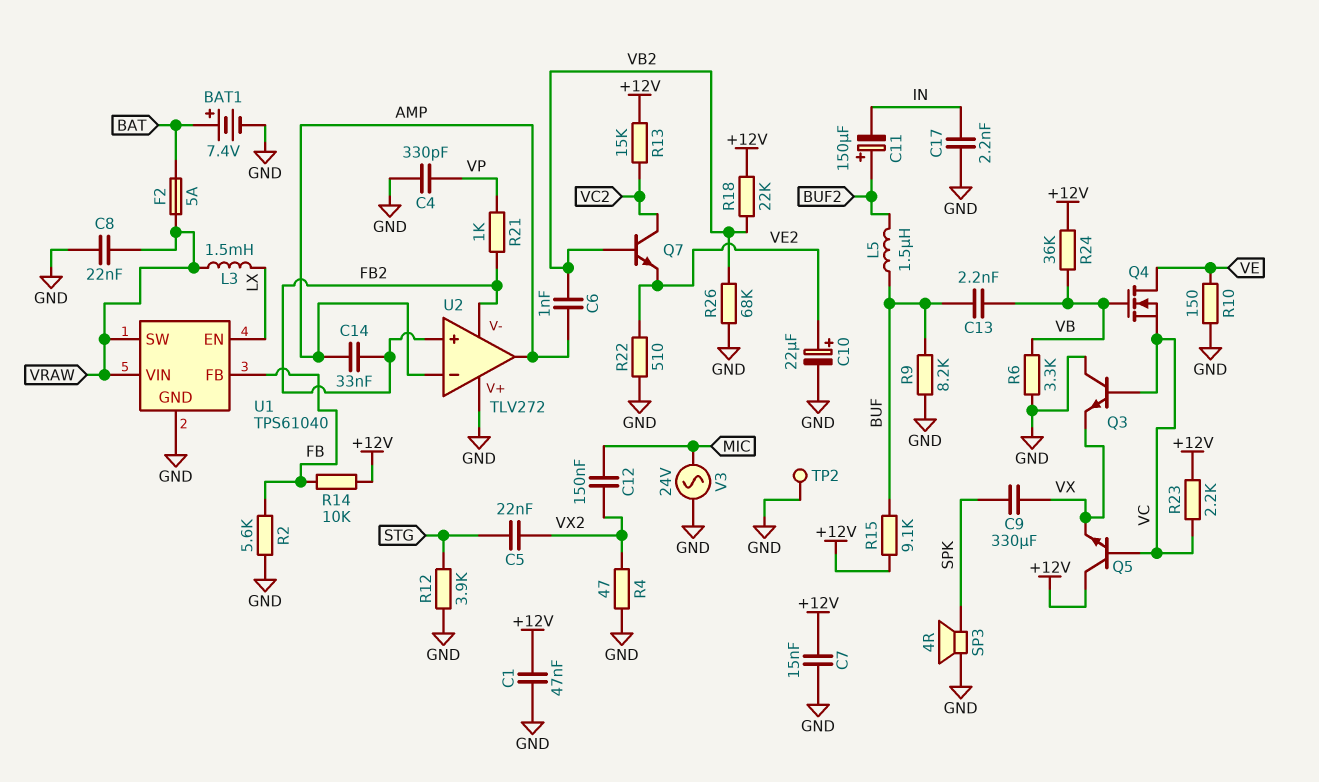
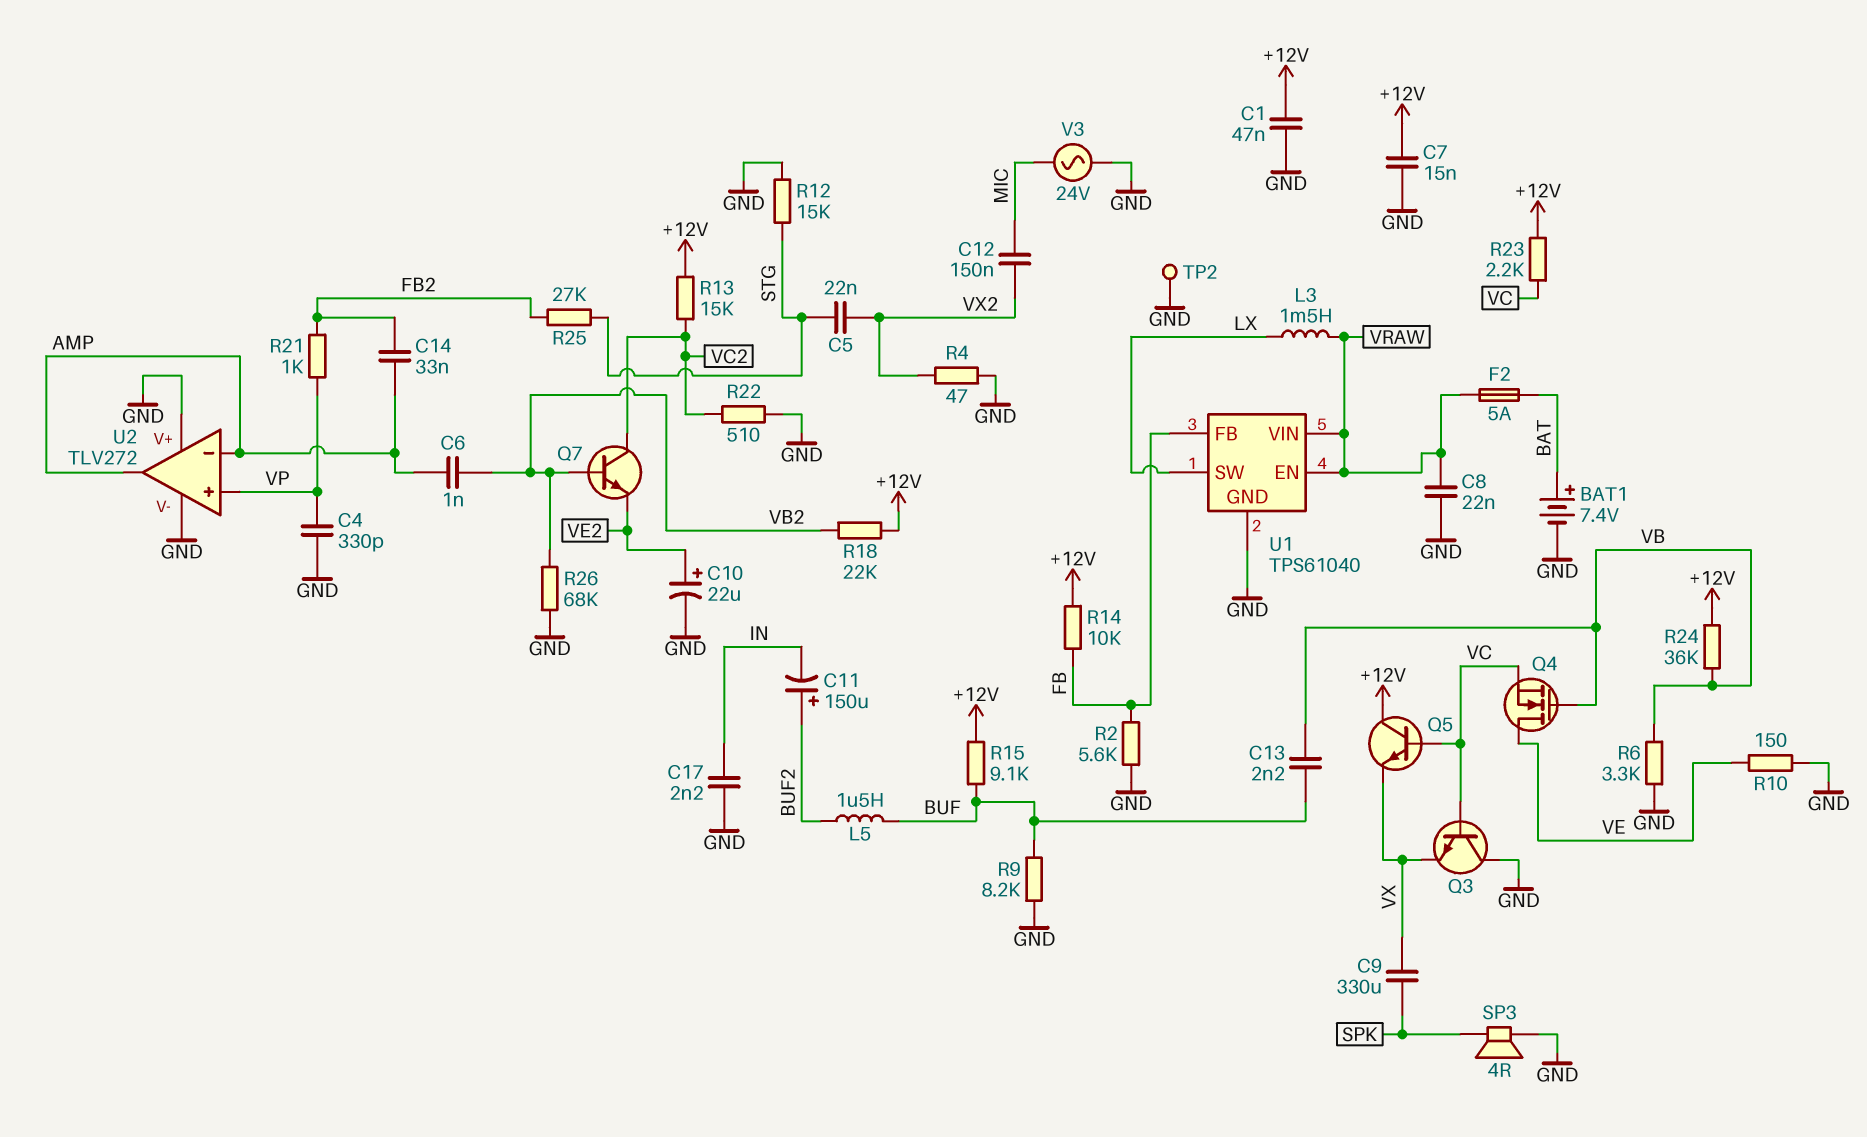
R12: 3.9k (GND, STG) -> 15k (GND, STG)
R22: 510 (GND, VE2) -> 510 (GND, VC2)
R25: none -> 27k (FB2, STG)
U1 pin EN: LX -> VRAW
U1 pin SW: VRAW -> LX
U2 pin V-: FB2 -> GND
U2 pin in+: FB2 -> VP

